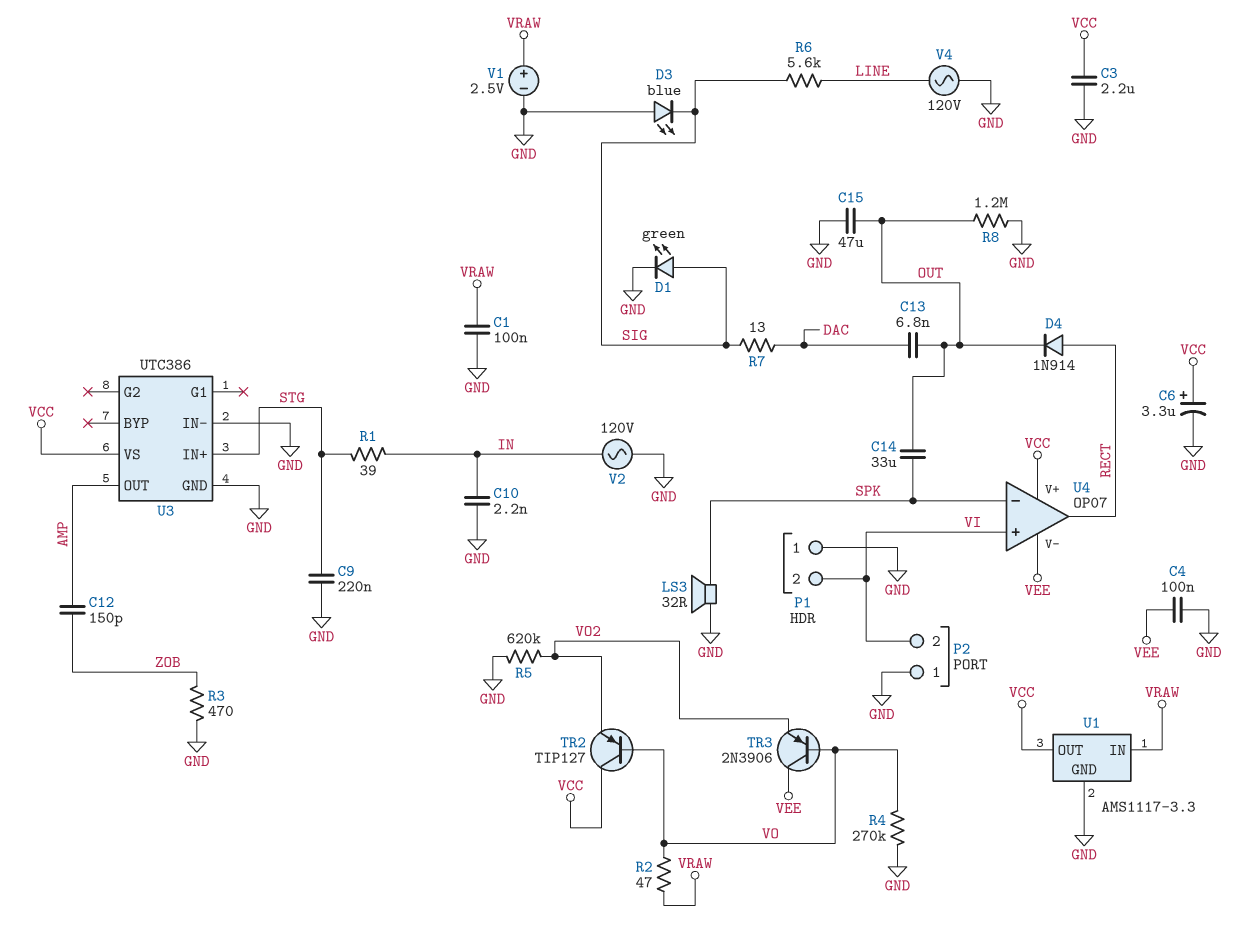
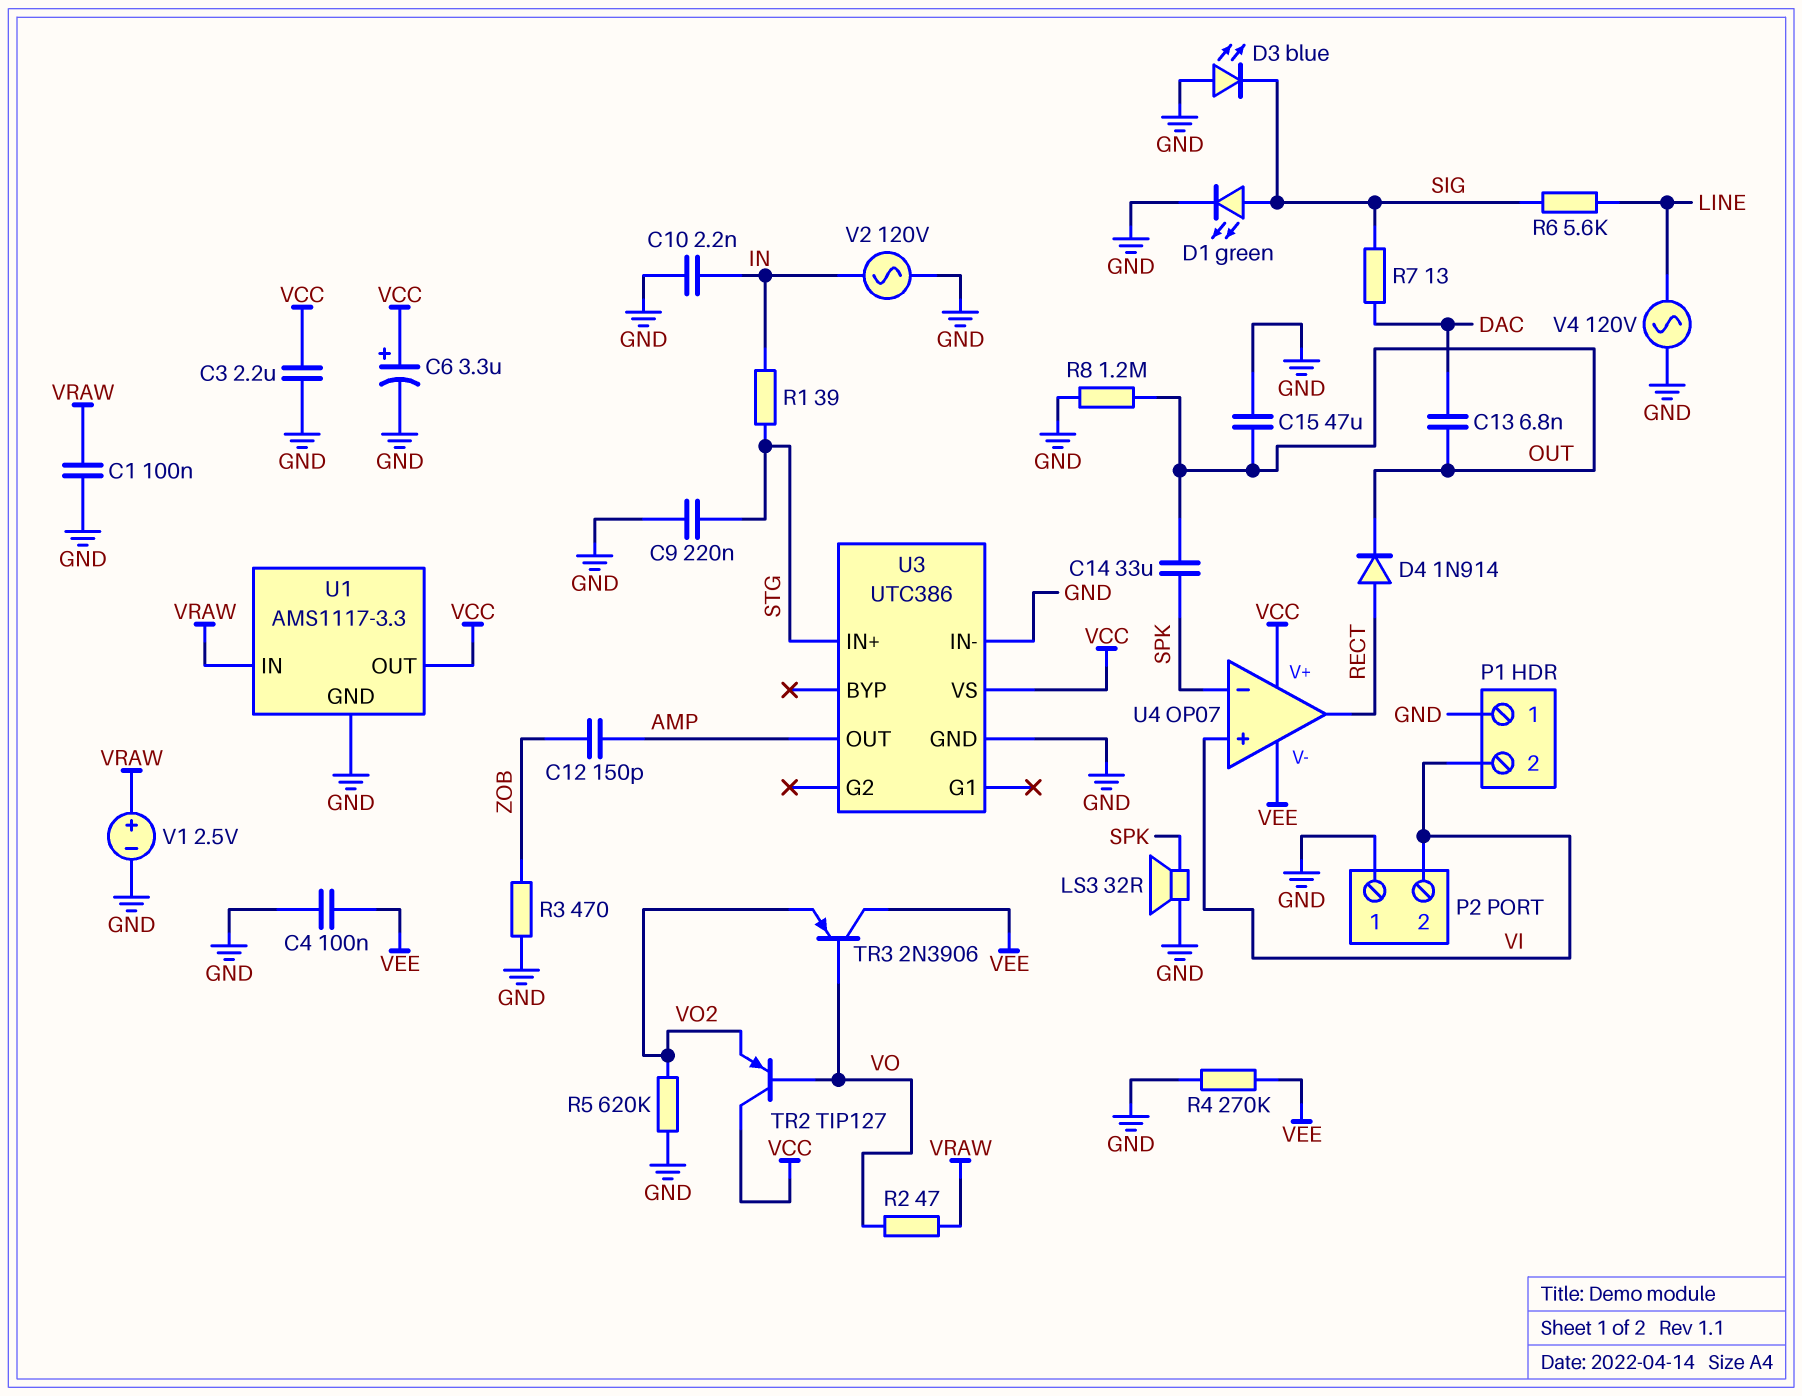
R4: 270k (GND, VO) -> 270k (GND, VEE)

